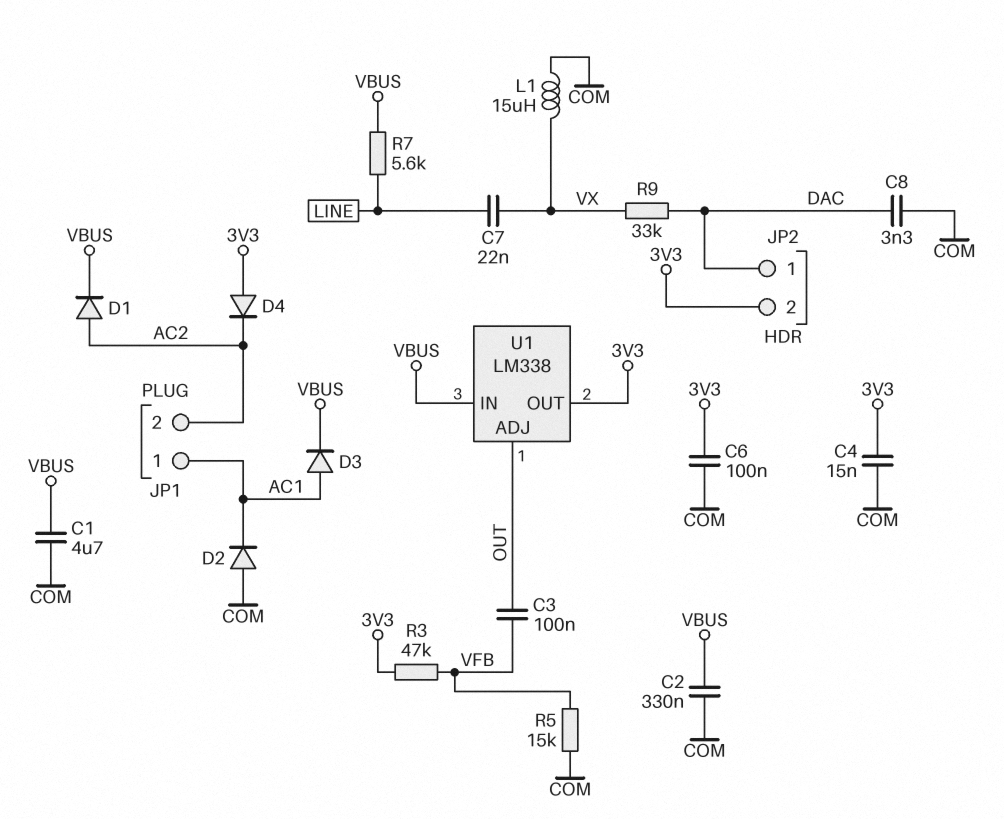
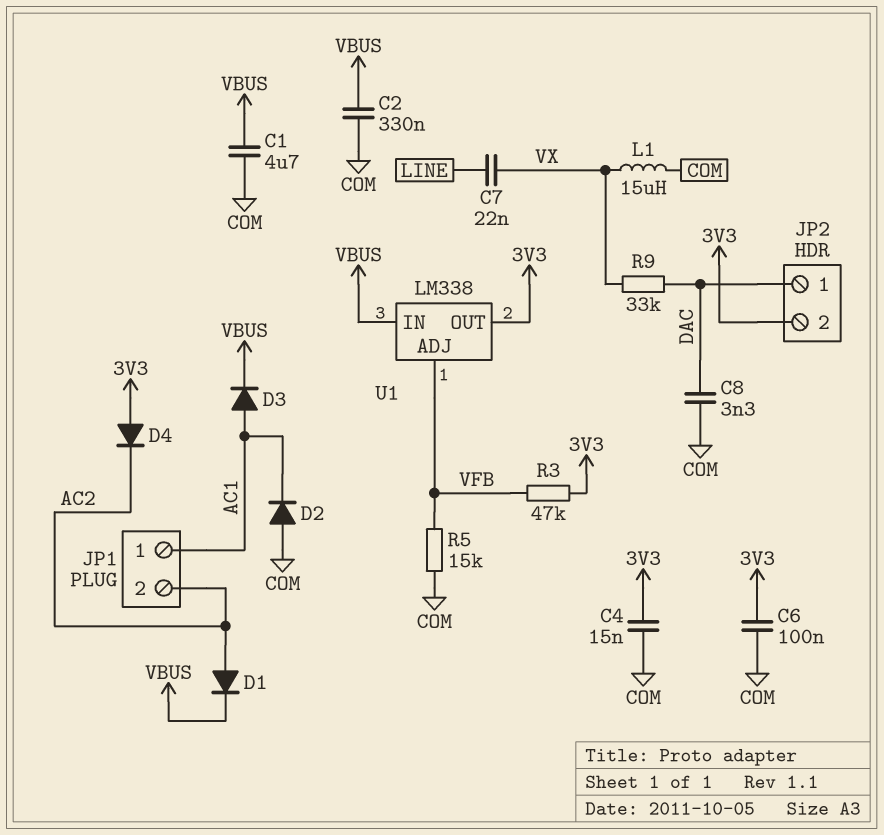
C3: 100nF (OUT, VFB) -> none
R7: 5.6k (LINE, VBUS) -> none
U1 pin ADJ: OUT -> VFB

